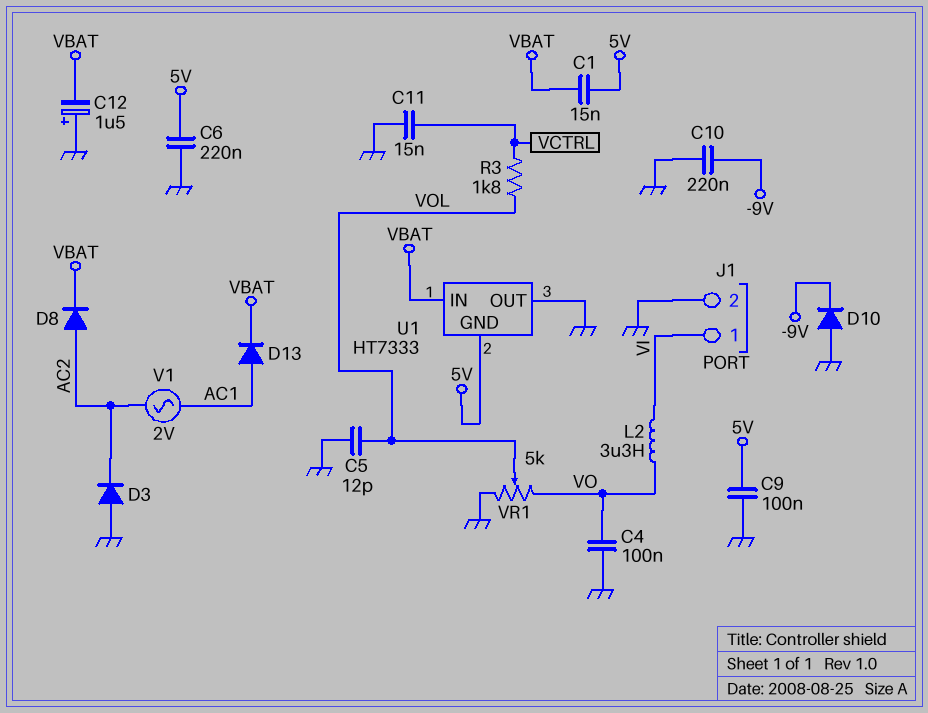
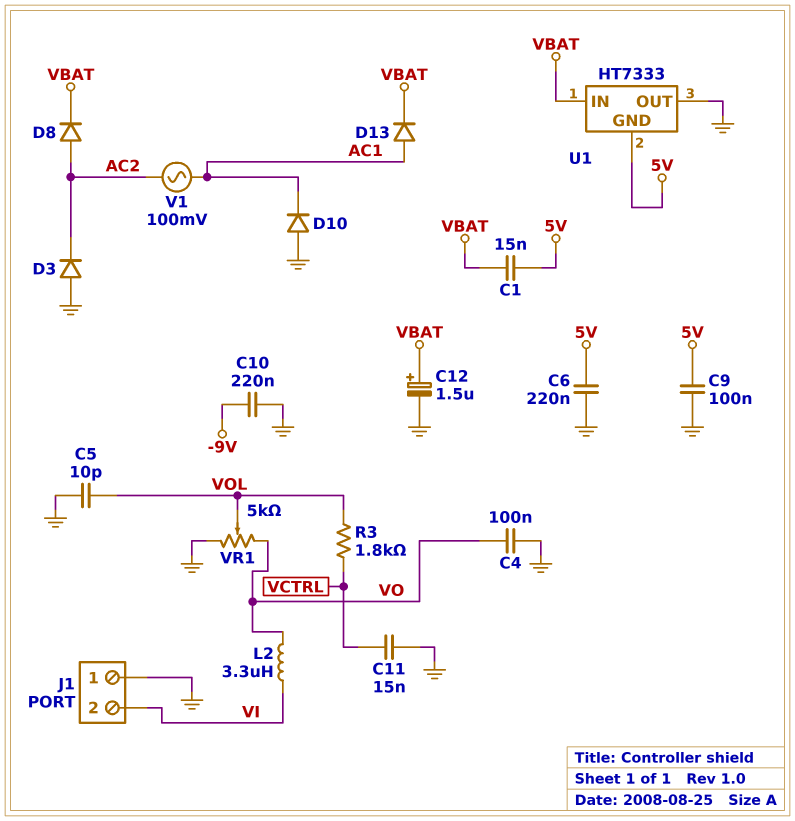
C5: 12pF (GND, VOL) -> 10pF (GND, VOL)
C12: 1.5uF (plus GND, minus VBAT) -> 1.5uF (plus VBAT, minus GND)
D10: diode (A GND, K -9V) -> diode (A GND, K AC1)
J1 pin 1: VI -> GND
J1 pin 2: GND -> VI
V1: AC 2V (AC1, AC2) -> AC 100mV (AC1, AC2)

